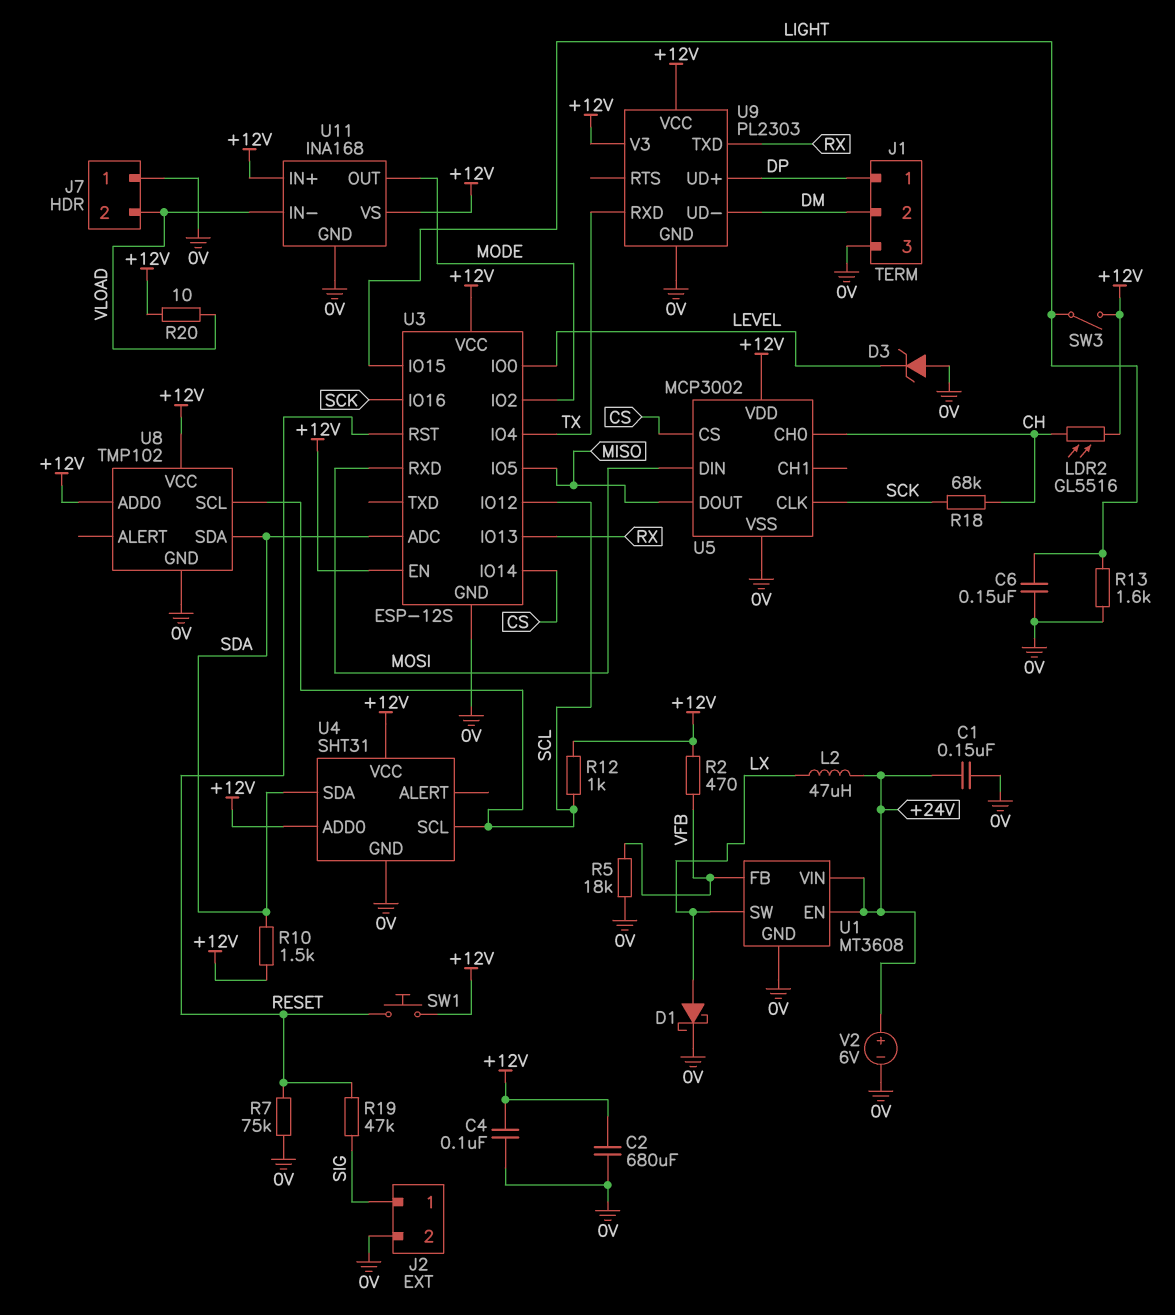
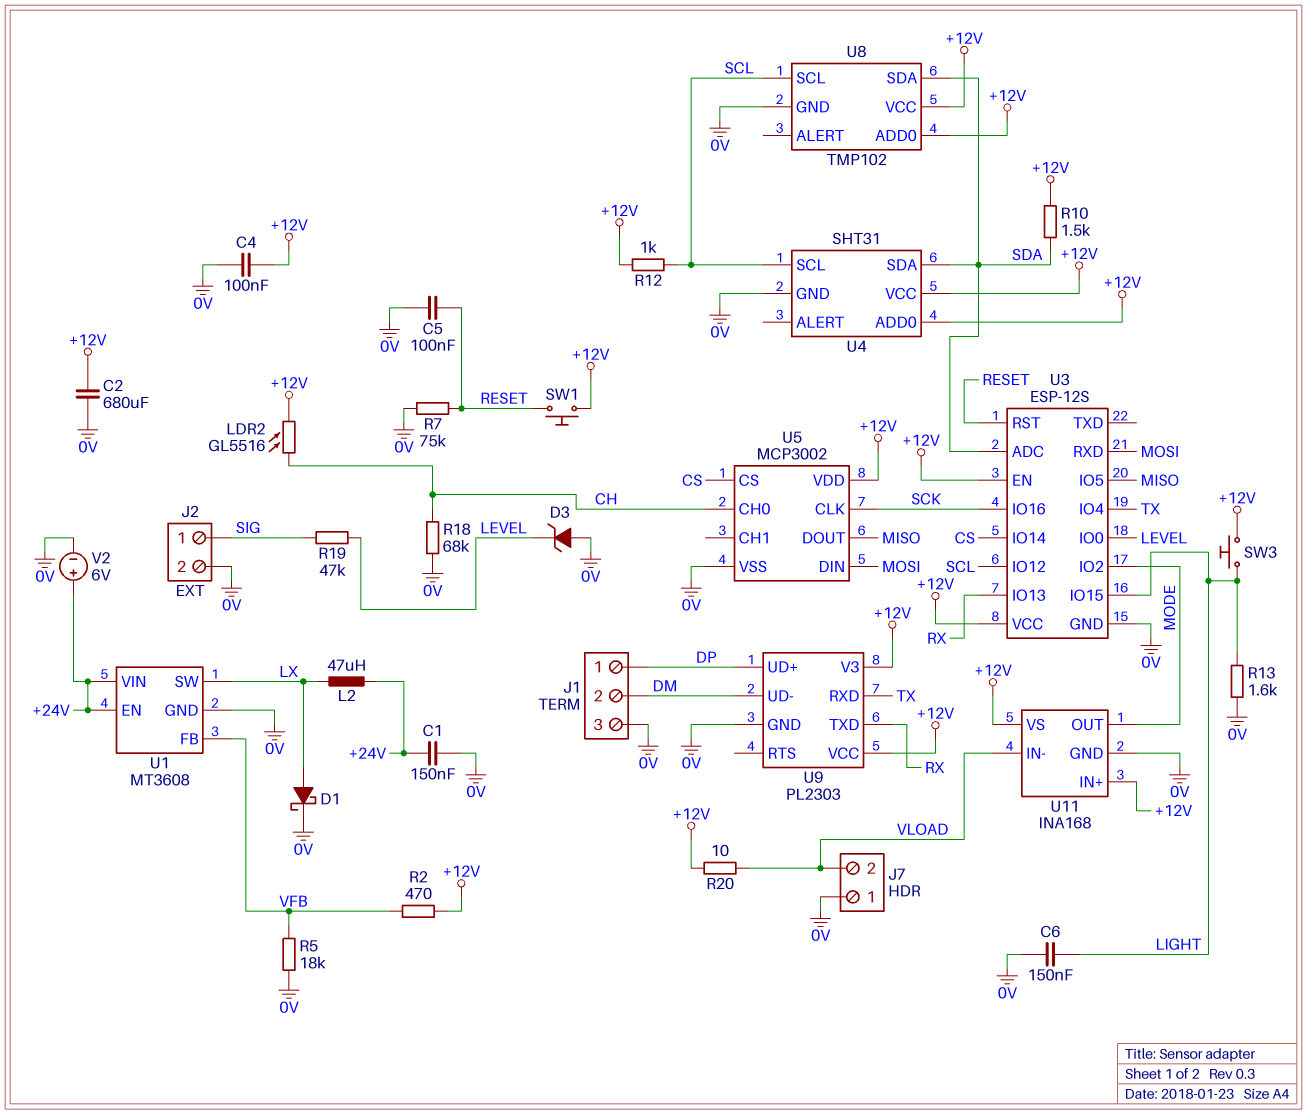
C5: none -> 100nF (0V, RESET)
R18: 68k (CH, SCK) -> 68k (0V, CH)
R19: 47k (RESET, SIG) -> 47k (LEVEL, SIG)
SW3: switch (+12V, LIGHT) -> button (+12V, LIGHT)

